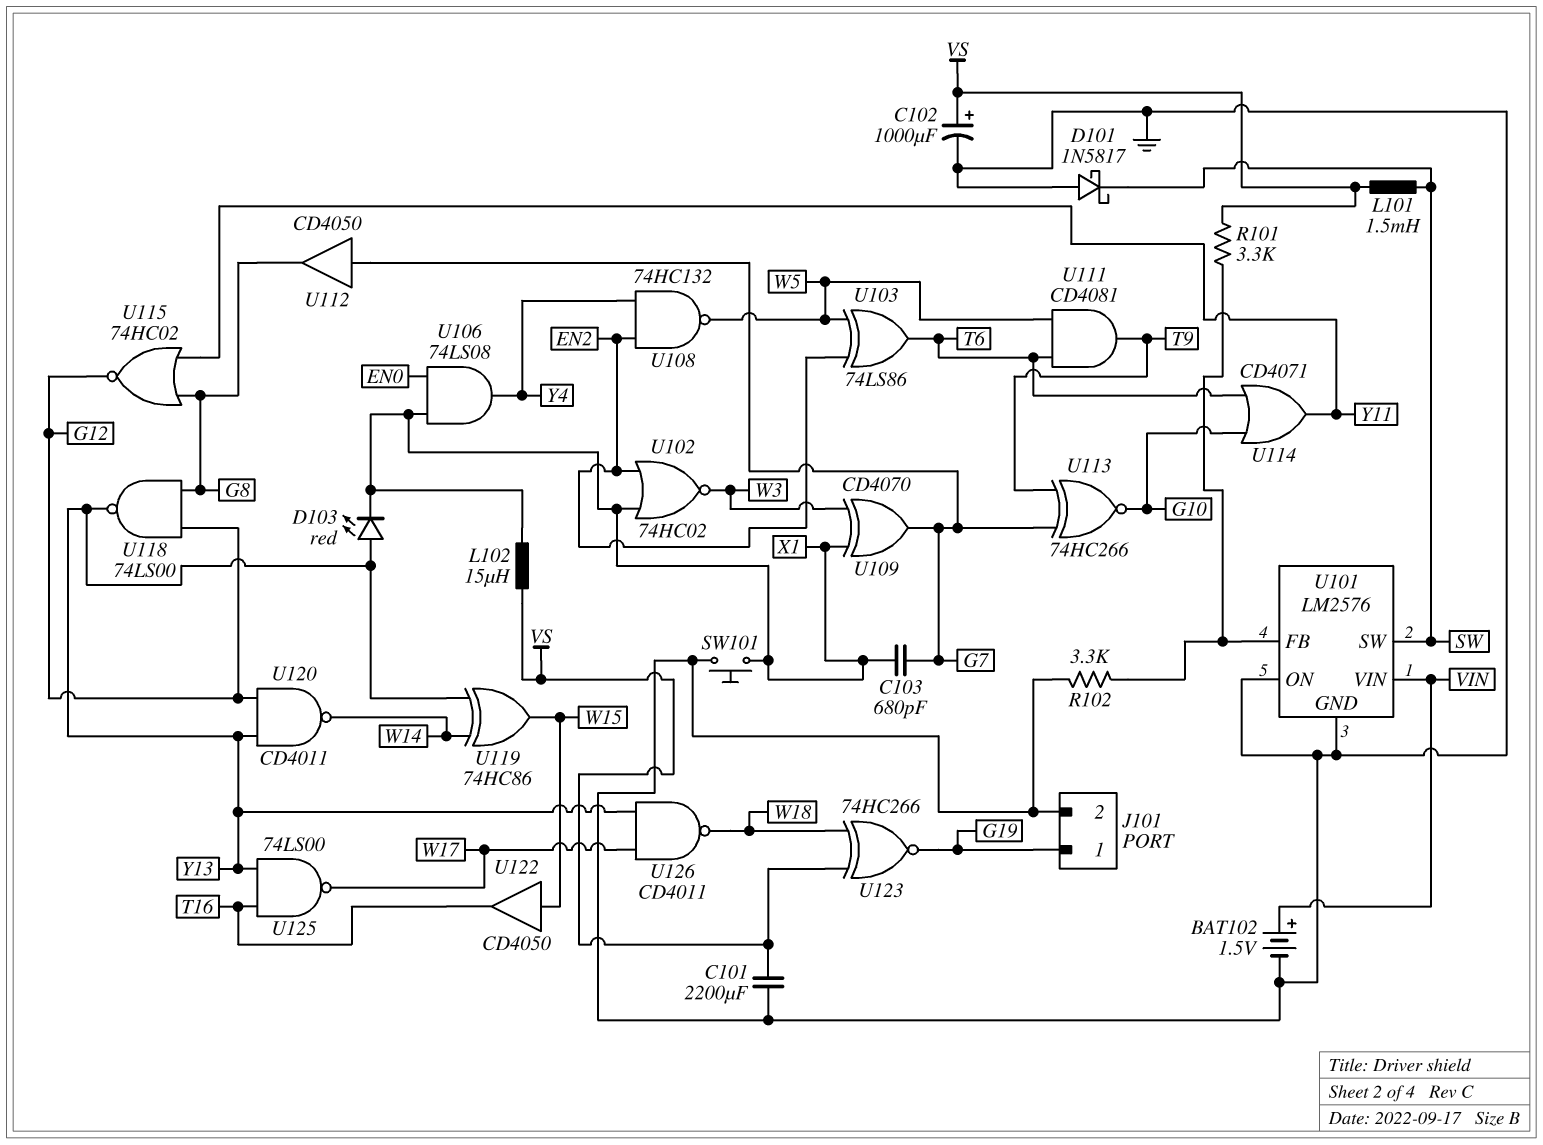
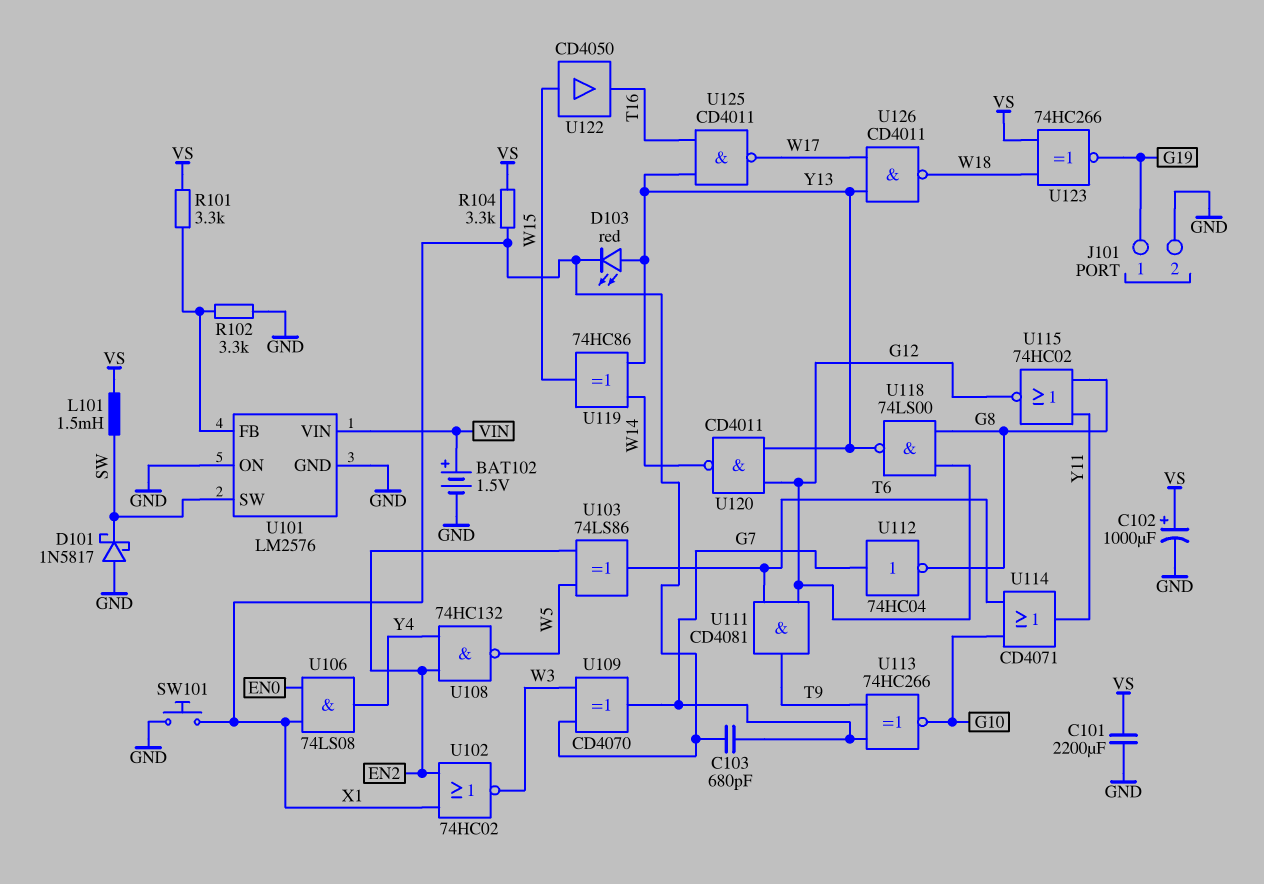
L102: 15uH (VS, X1) -> none
R104: none -> 3.3k (VS, X1)
U111: AND CD4081 (in T6, in W5, out T9) -> AND CD4081 (in G12, in T6, out T9)
U112: buffer CD4050 (in G7, out G8) -> NOT 74HC04 (in G7, out G8)
U125: NAND 74LS00 (in T16, in Y13, out W17) -> NAND CD4011 (in T16, in Y13, out W17)

